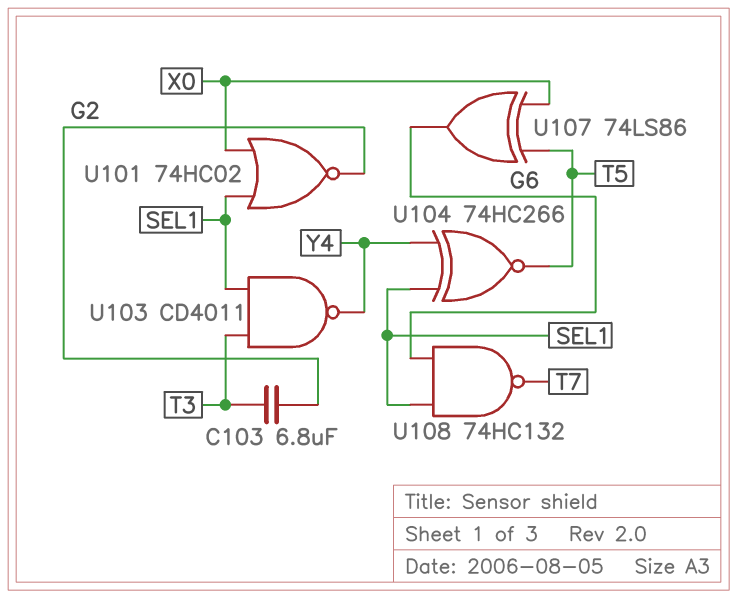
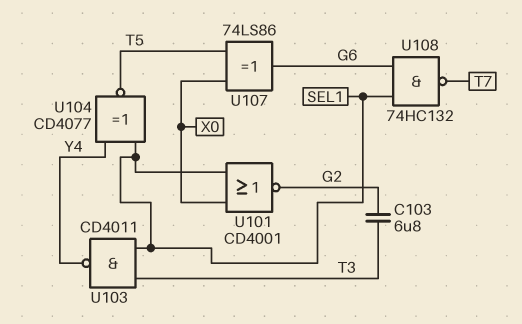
U101: NOR 74HC02 (in SEL1, in X0, out G2) -> NOR CD4001 (in SEL1, in X0, out G2)
U104: XNOR 74HC266 (in SEL1, in Y4, out T5) -> XNOR CD4077 (in SEL1, in Y4, out T5)

